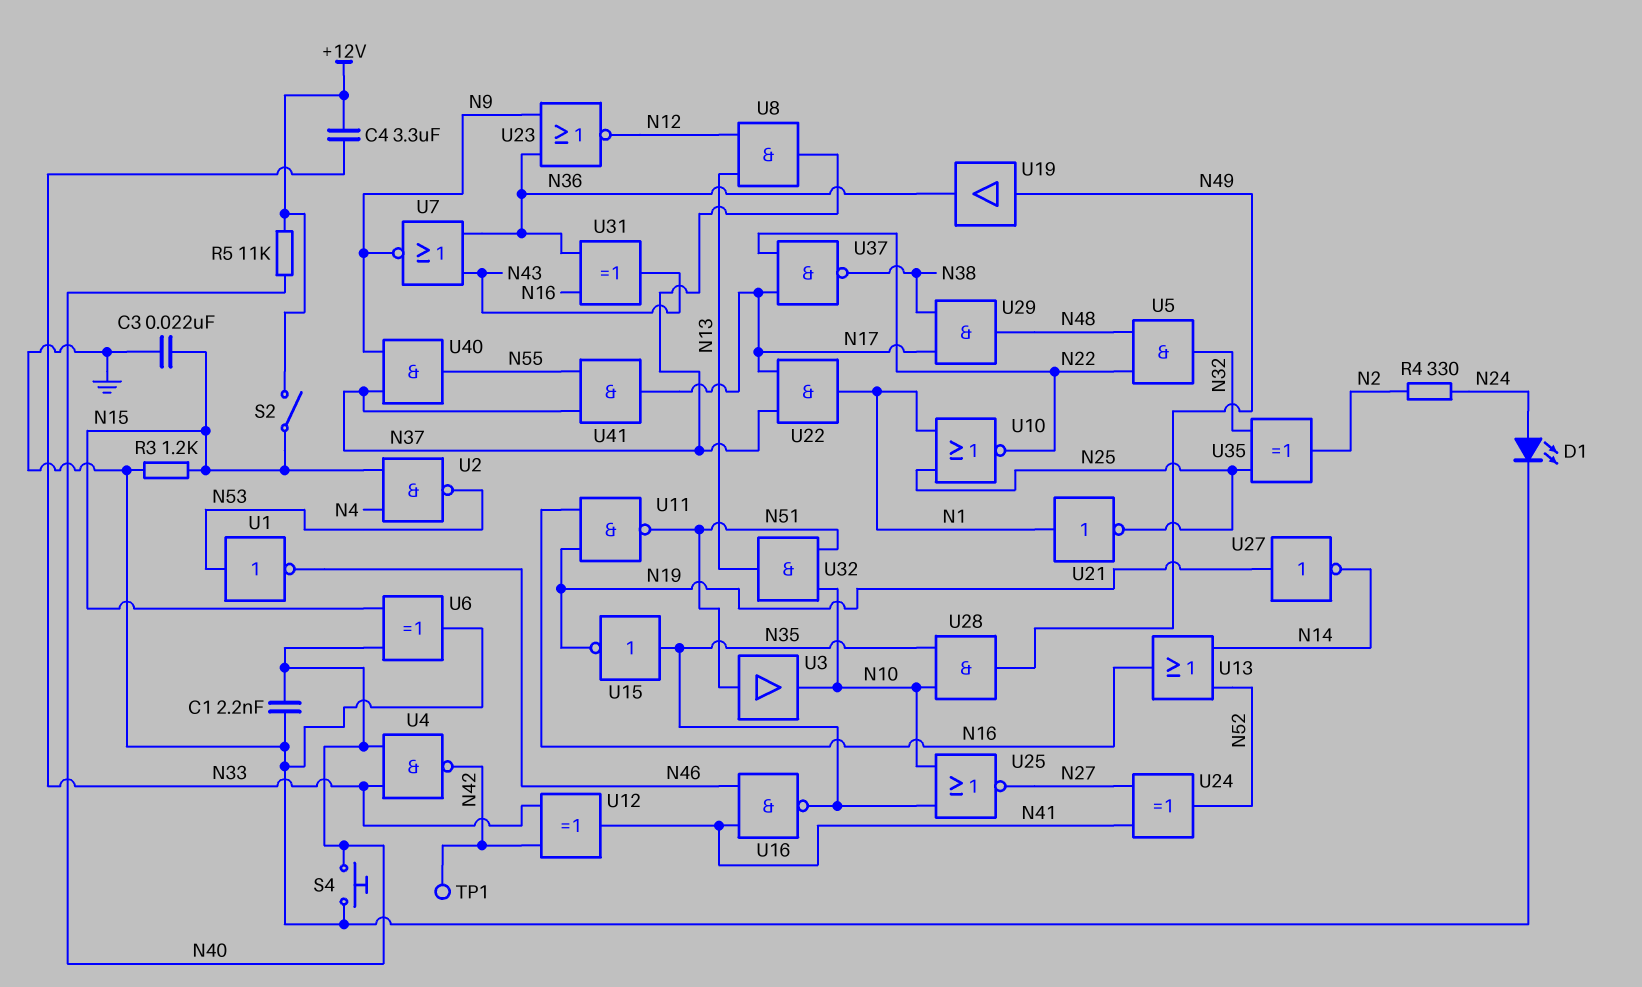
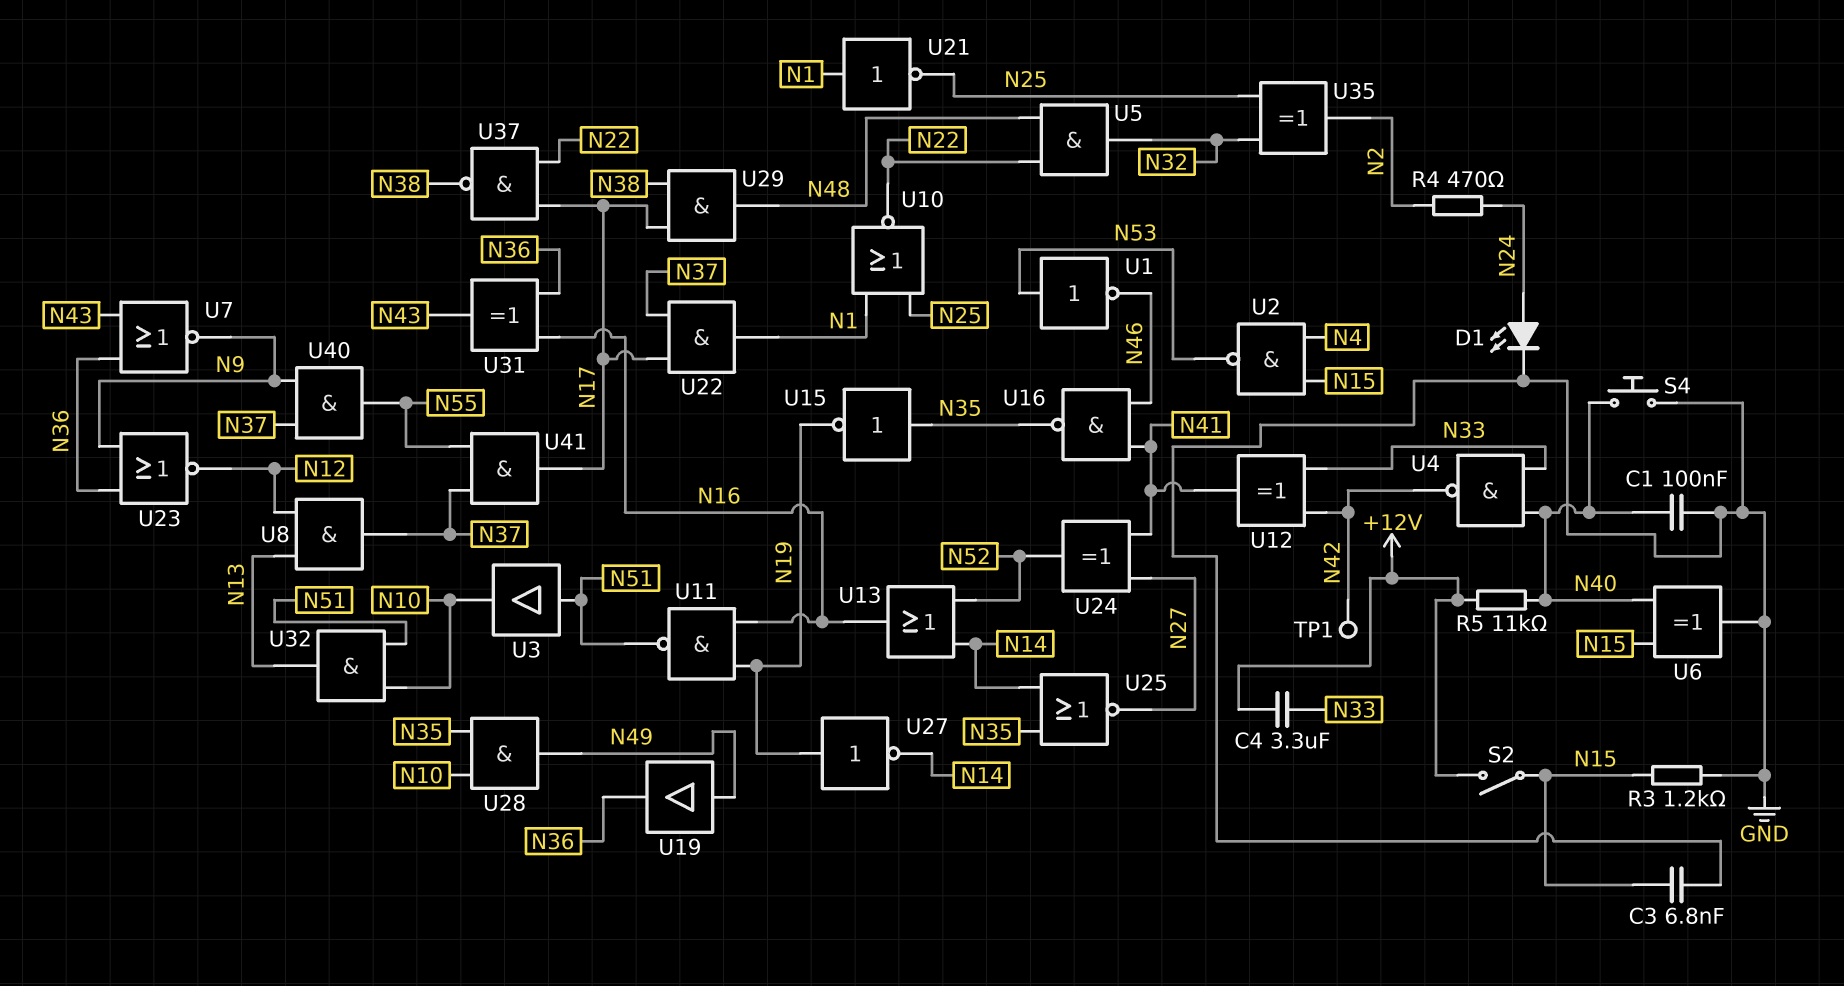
C1: 2.2nF (GND, N40) -> 100nF (GND, N40)
C3: 22nF (GND, N15) -> 6.8nF (GND, N15)
R4: 330 (N2, N24) -> 470 (N2, N24)
U25: NOR (in N10, in N35, out N27) -> NOR (in N14, in N35, out N27)

